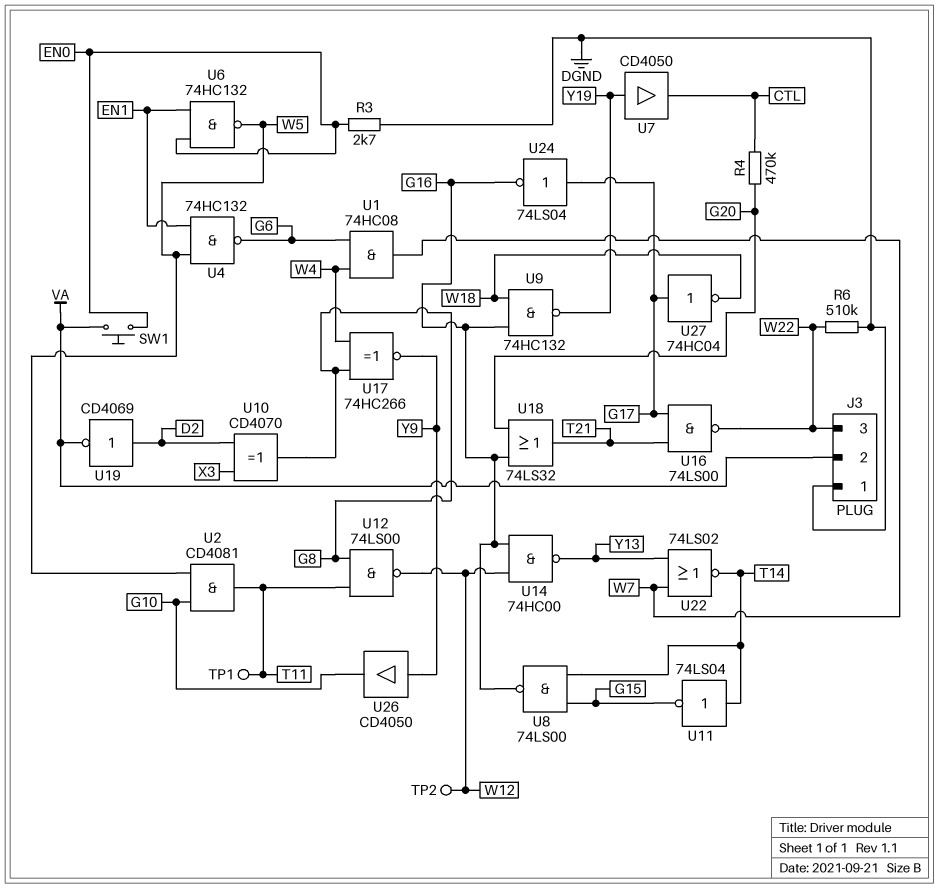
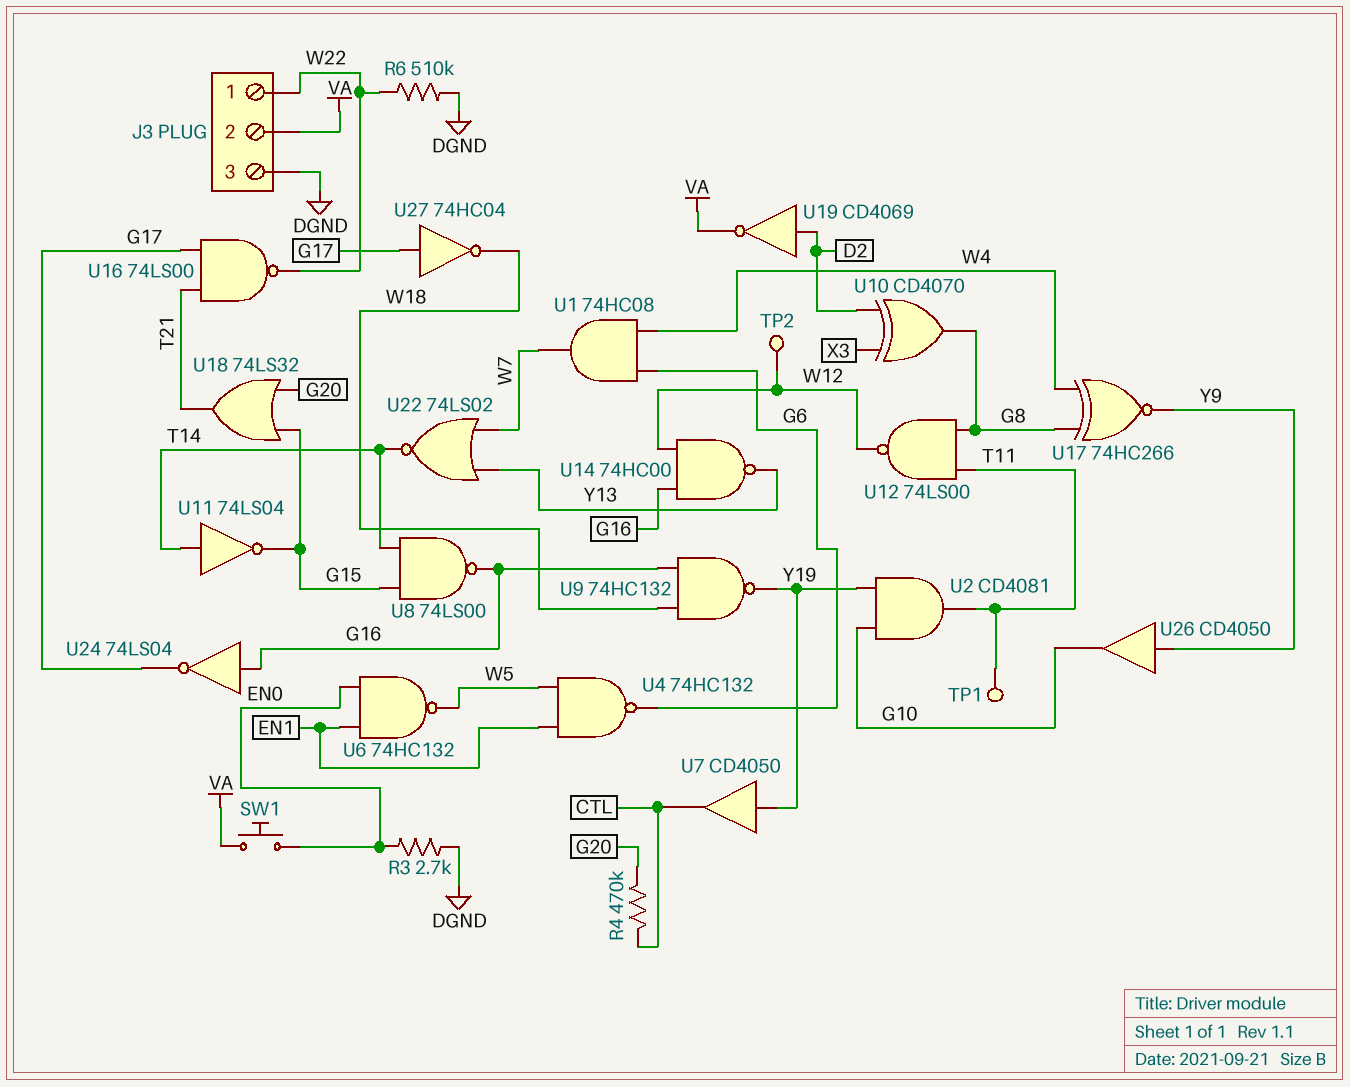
J3 pin 1: DGND -> W22
J3 pin 3: W22 -> DGND
U2: AND CD4081 (in G10, in W5, out T11) -> AND CD4081 (in G10, in Y19, out T11)
U18: OR 74LS32 (in G16, in G20, out T21) -> OR 74LS32 (in G15, in G20, out T21)
U24: NOT 74LS04 (in G17, out G16) -> NOT 74LS04 (in G16, out G17)

